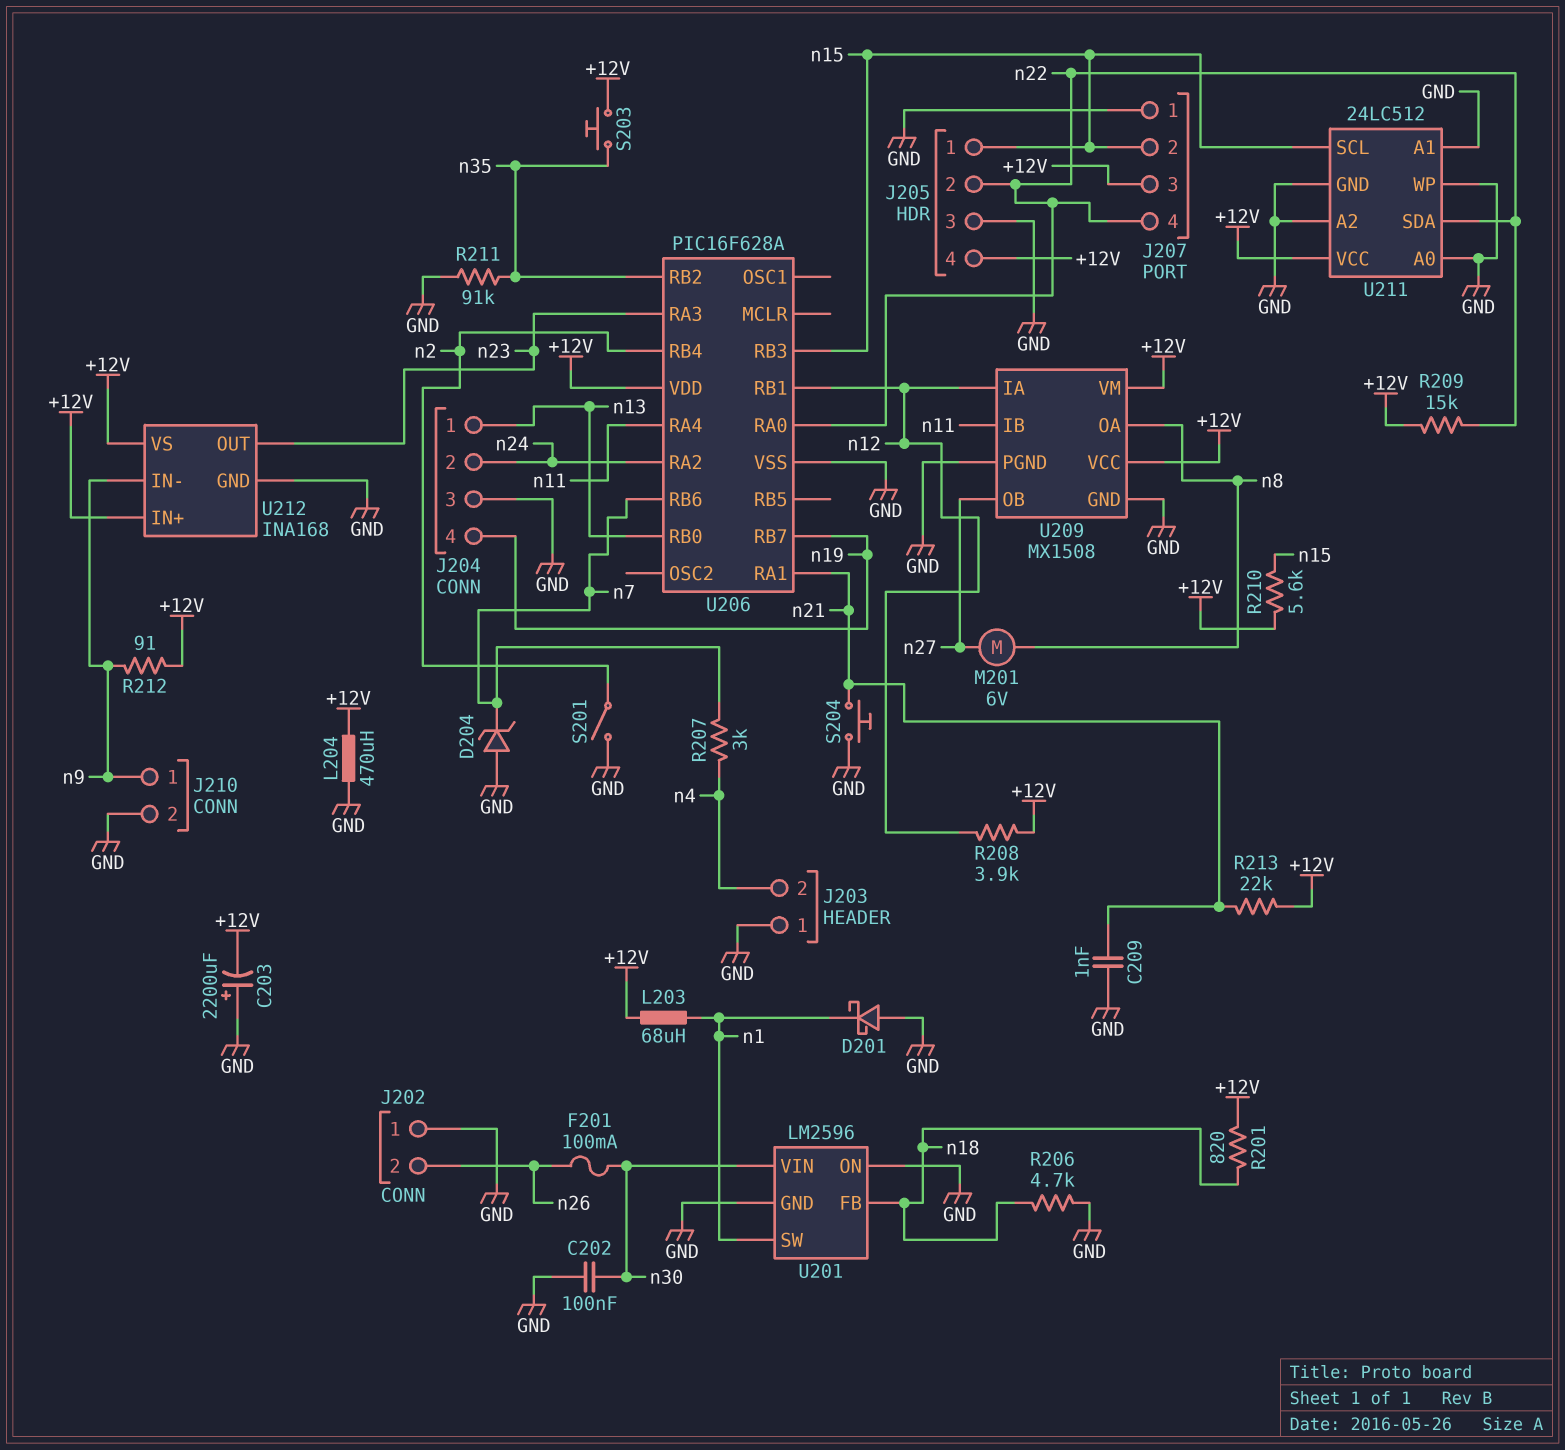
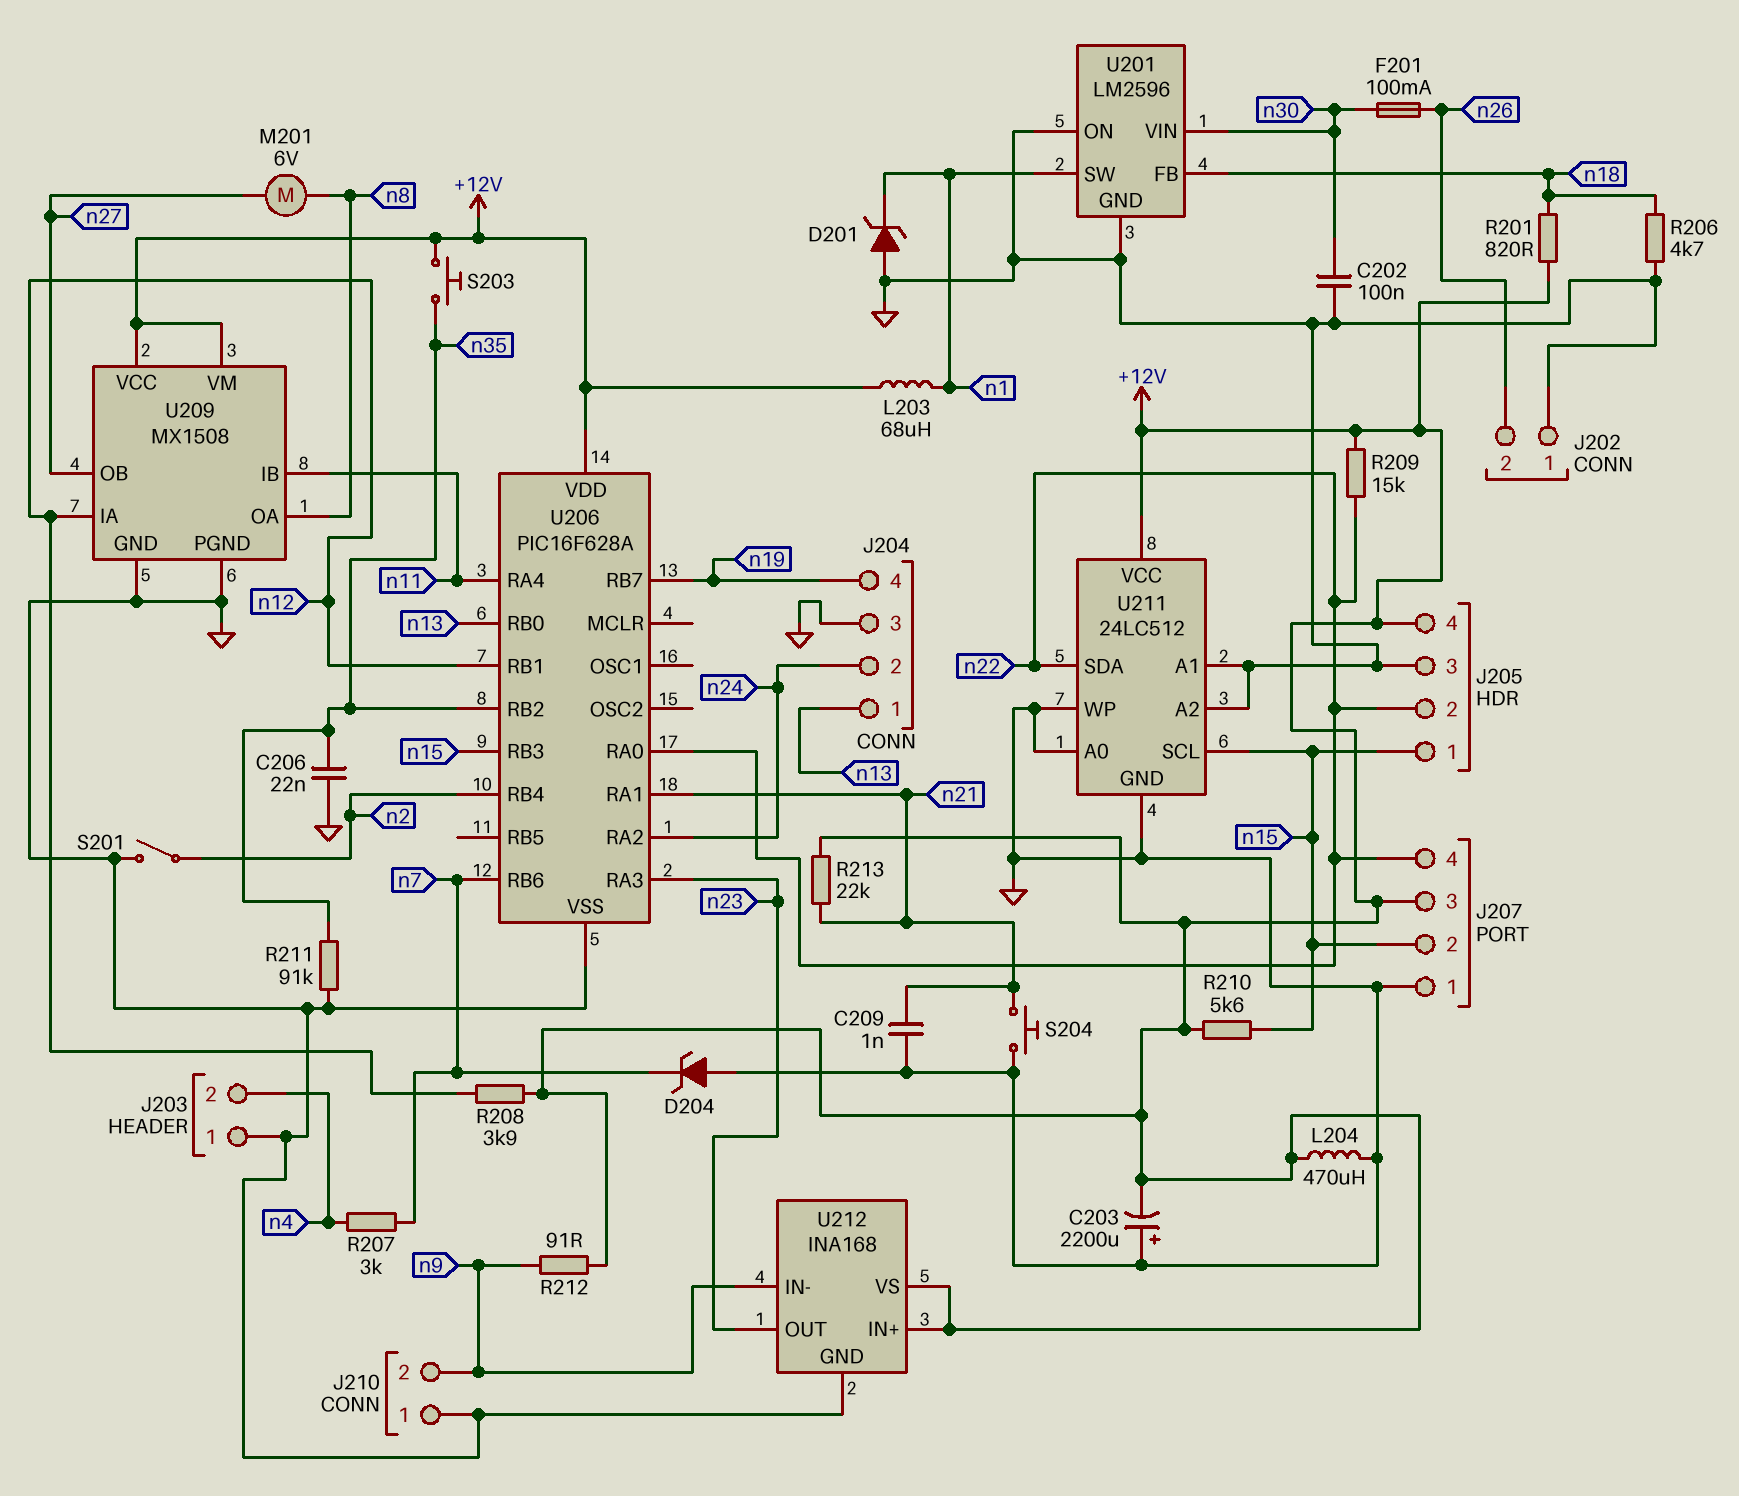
C206: none -> 22nF (GND, n35)
D201: schottky (A GND, K n1) -> zener (A GND, K n1)
J210 pin 1: n9 -> GND
J210 pin 2: GND -> n9

